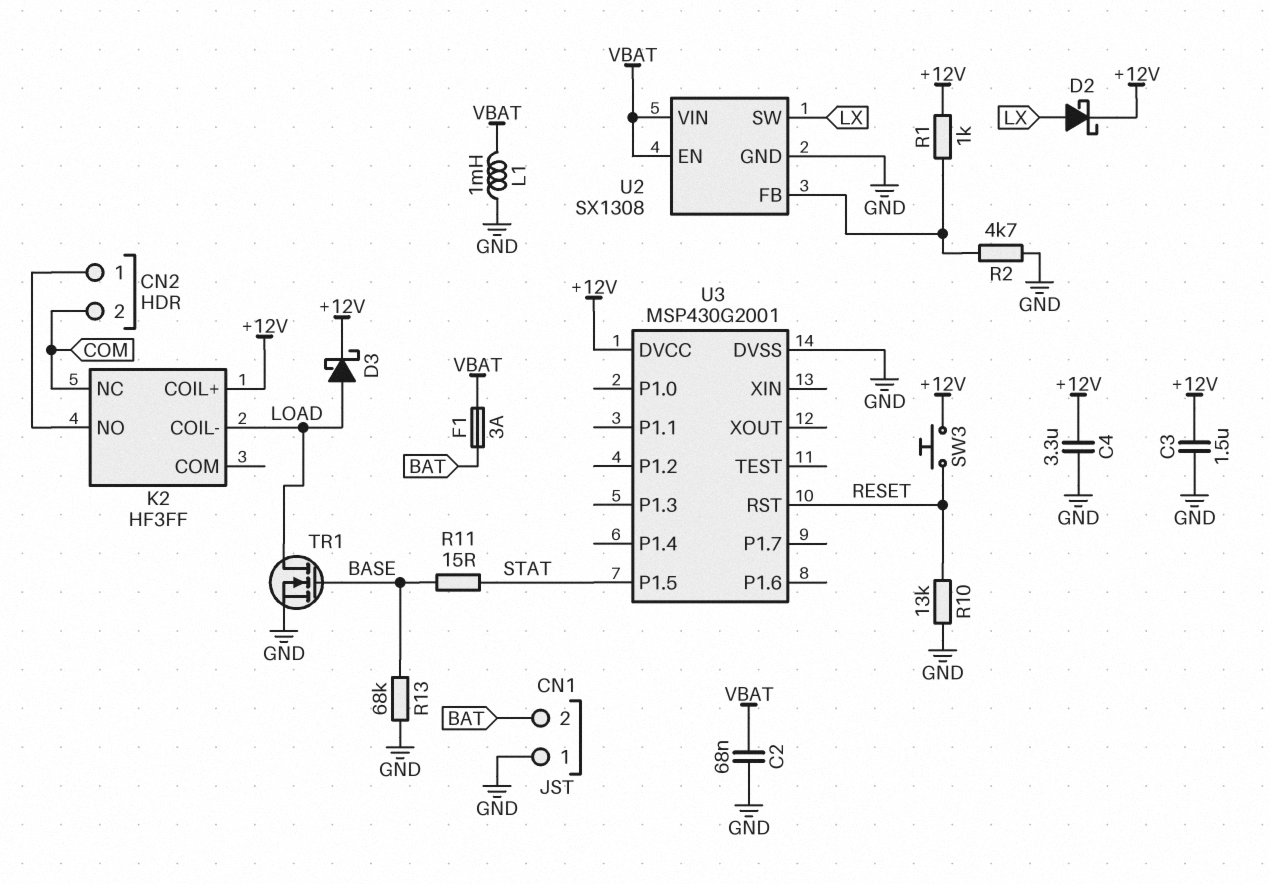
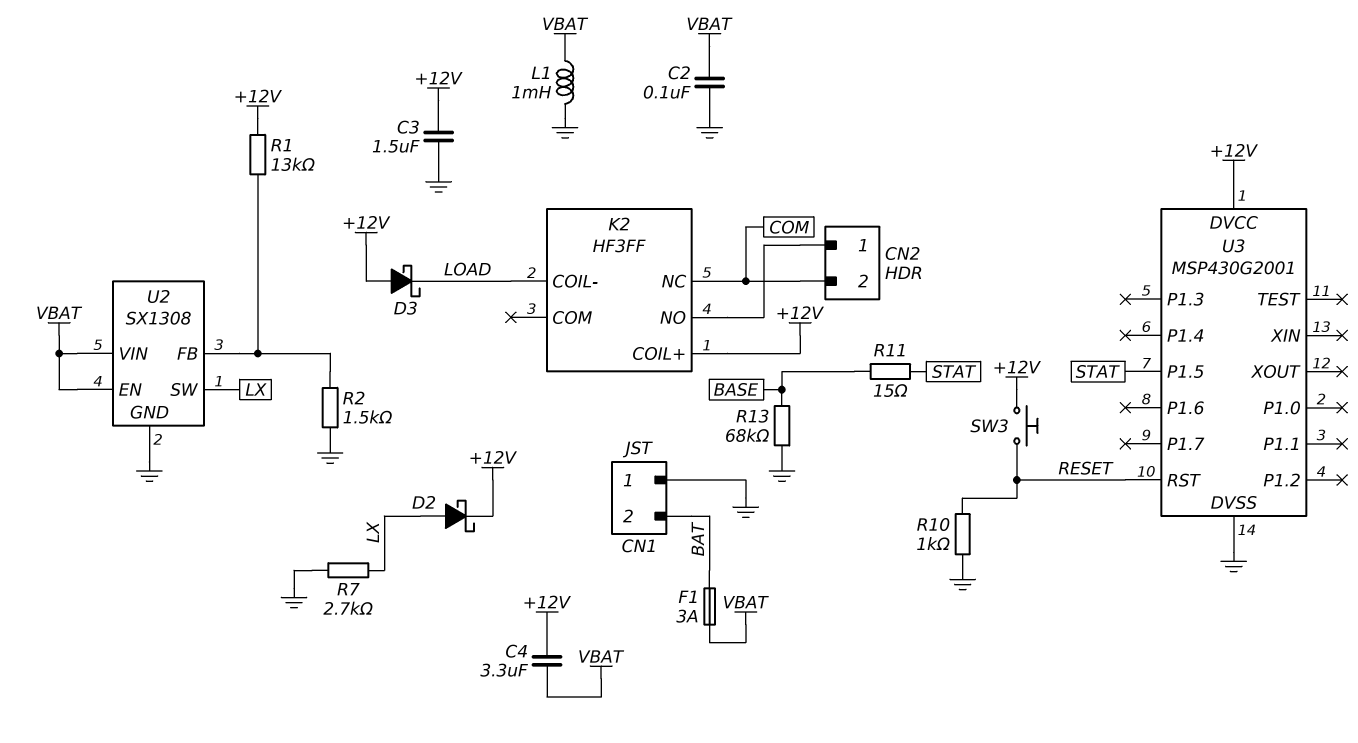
C2: 68nF (GND, VBAT) -> 100nF (GND, VBAT)
C4: 3.3uF (+12V, GND) -> 3.3uF (+12V, VBAT)
D3: schottky (A LOAD, K +12V) -> schottky (A +12V, K LOAD)
R1: 1k (+12V, U2/FB) -> 13k (+12V, U2/FB)
R2: 4.7k (GND, U2/FB) -> 1.5k (GND, U2/FB)
R7: none -> 2.7k (GND, LX)
R10: 13k (GND, RESET) -> 1k (GND, RESET)
TR1: NMOS (G BASE, D LOAD, S GND) -> none

